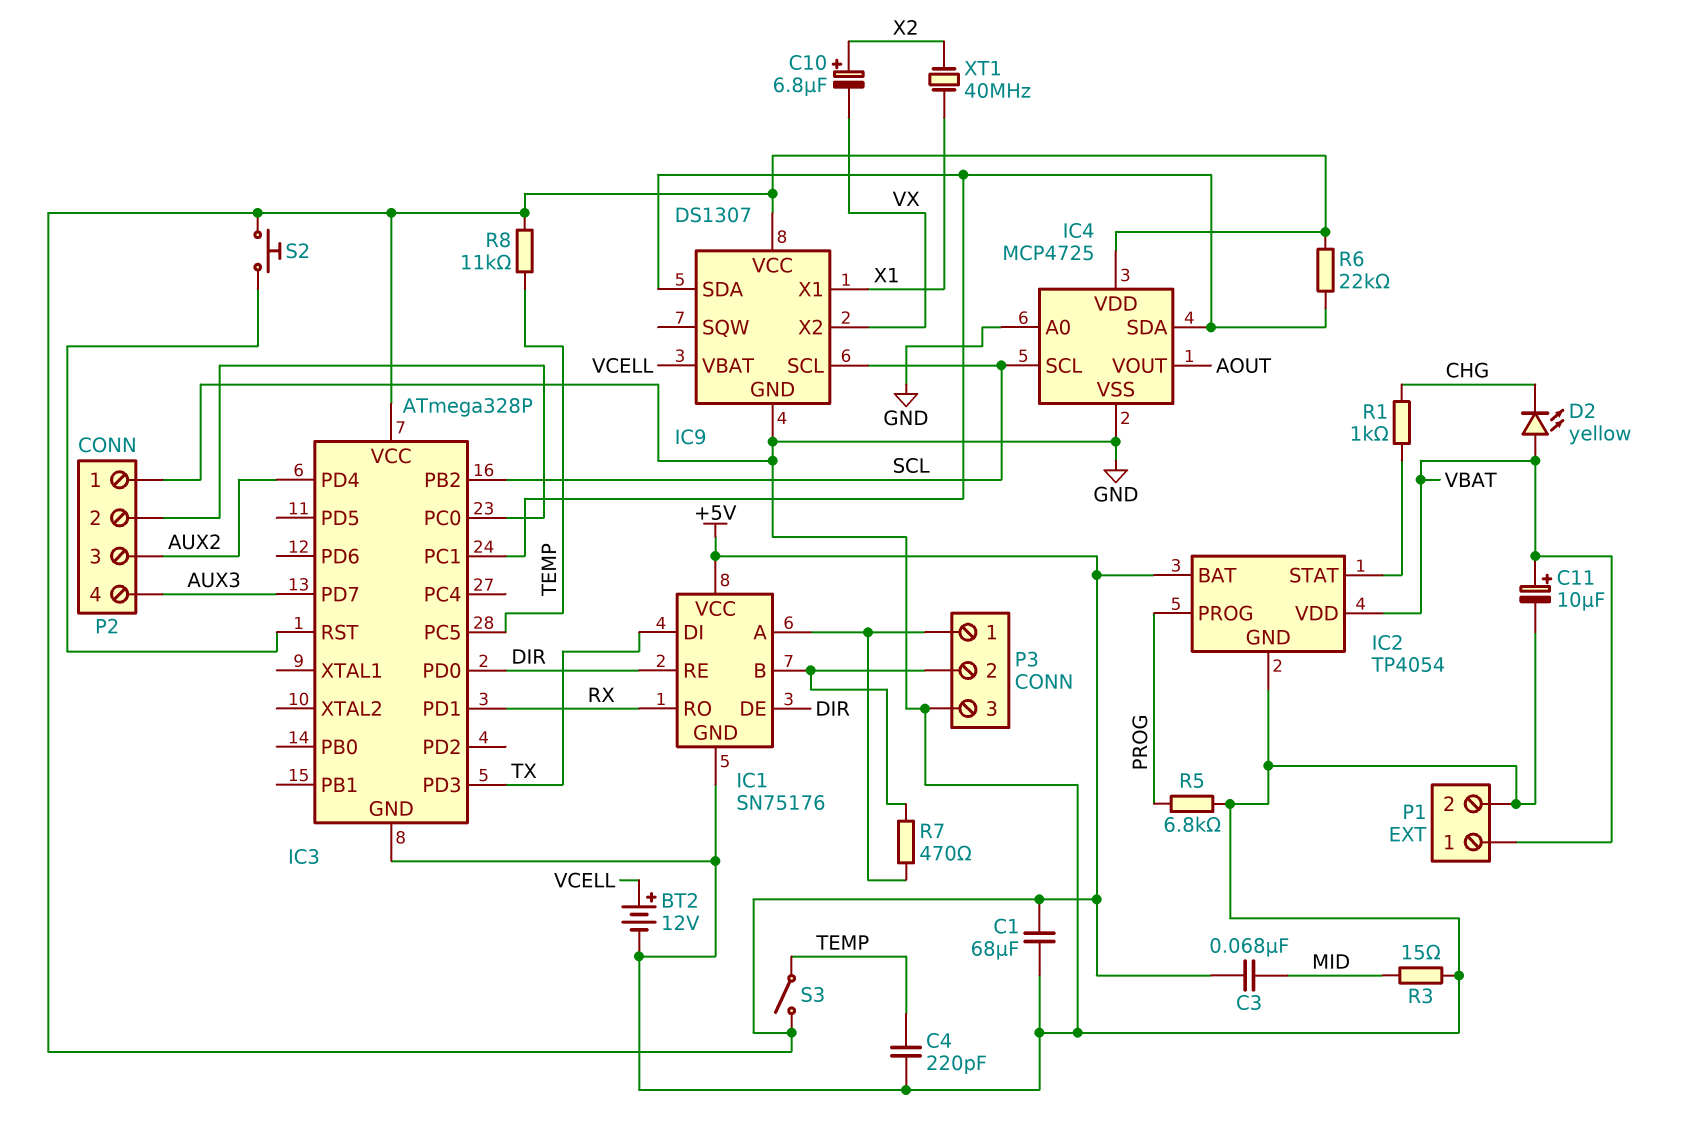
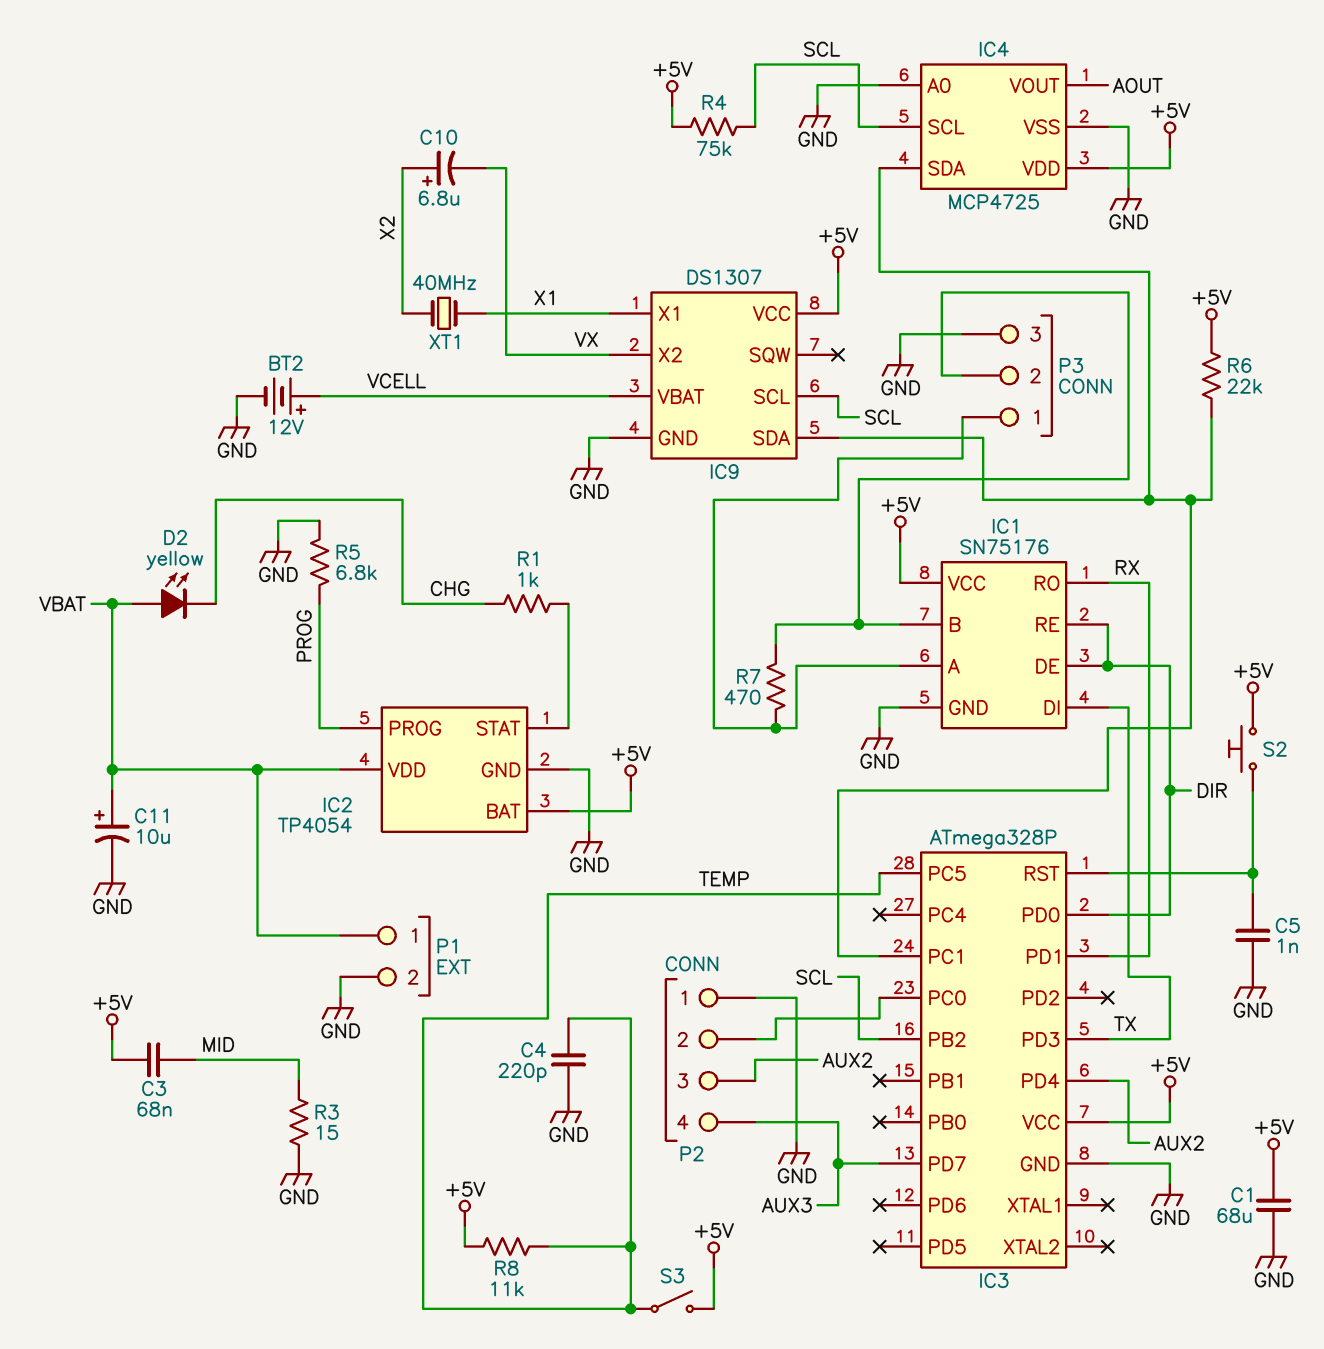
C5: none -> 1nF (GND, IC3/RST)
R4: none -> 75k (+5V, SCL)

